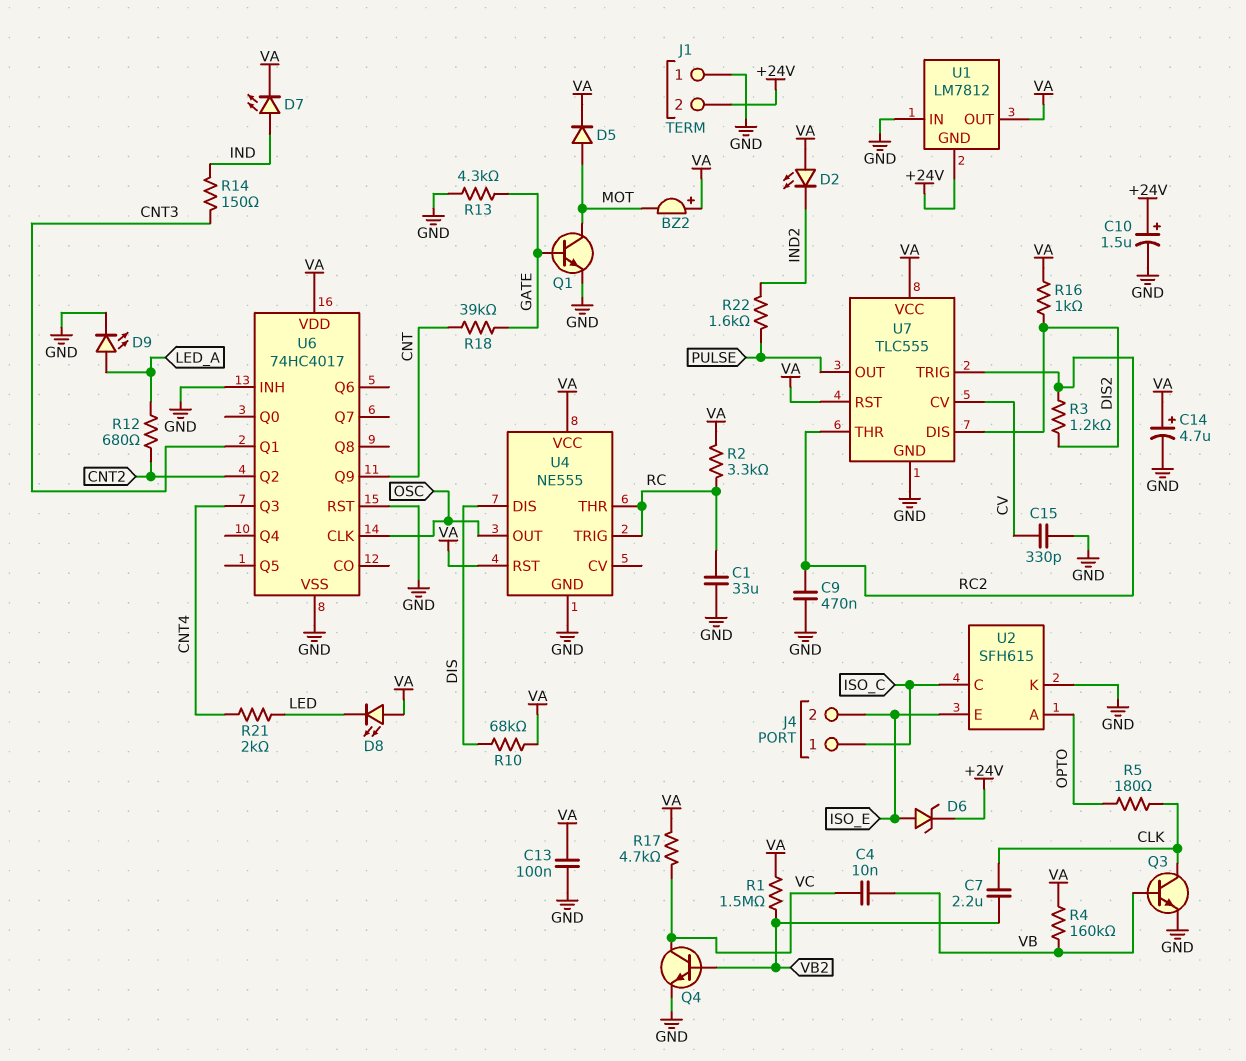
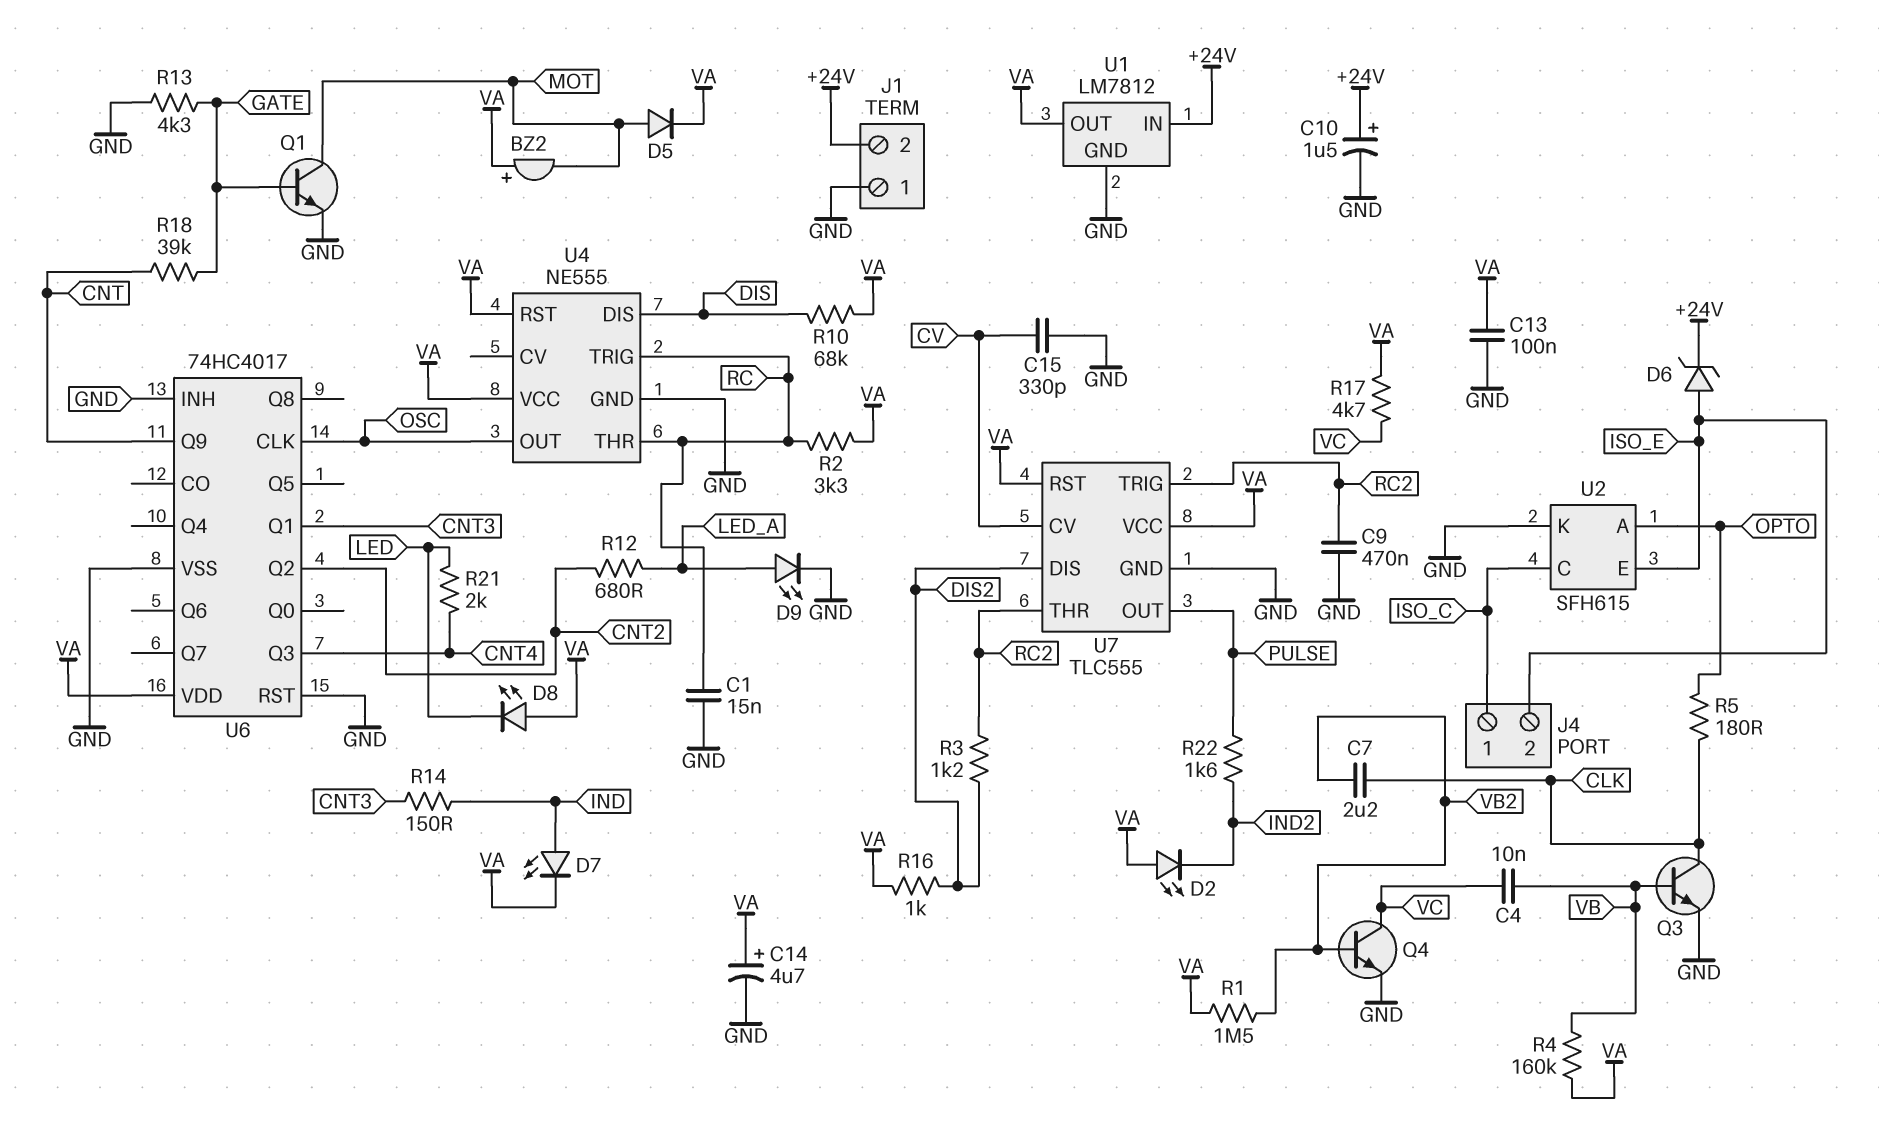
C1: 33uF (GND, RC) -> 15nF (GND, RC)
U1 pin GND: +24V -> GND
U1 pin IN: GND -> +24V

